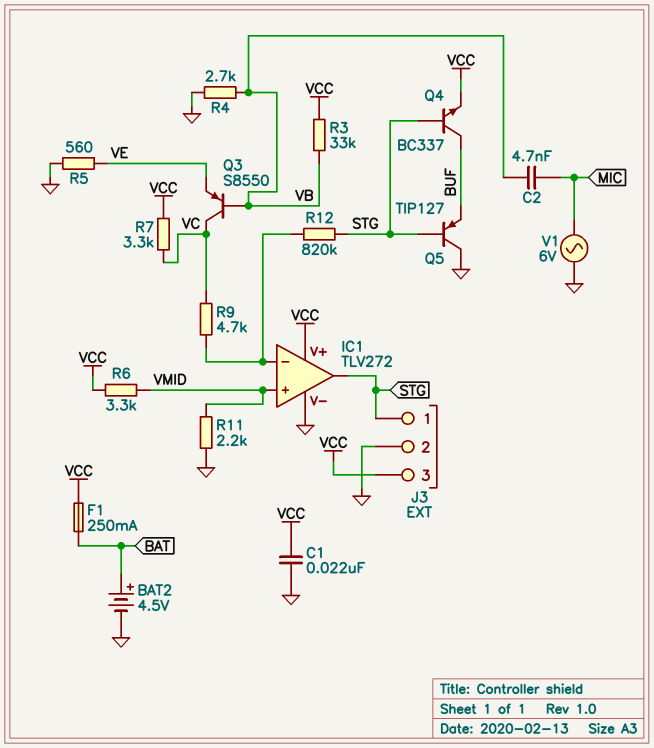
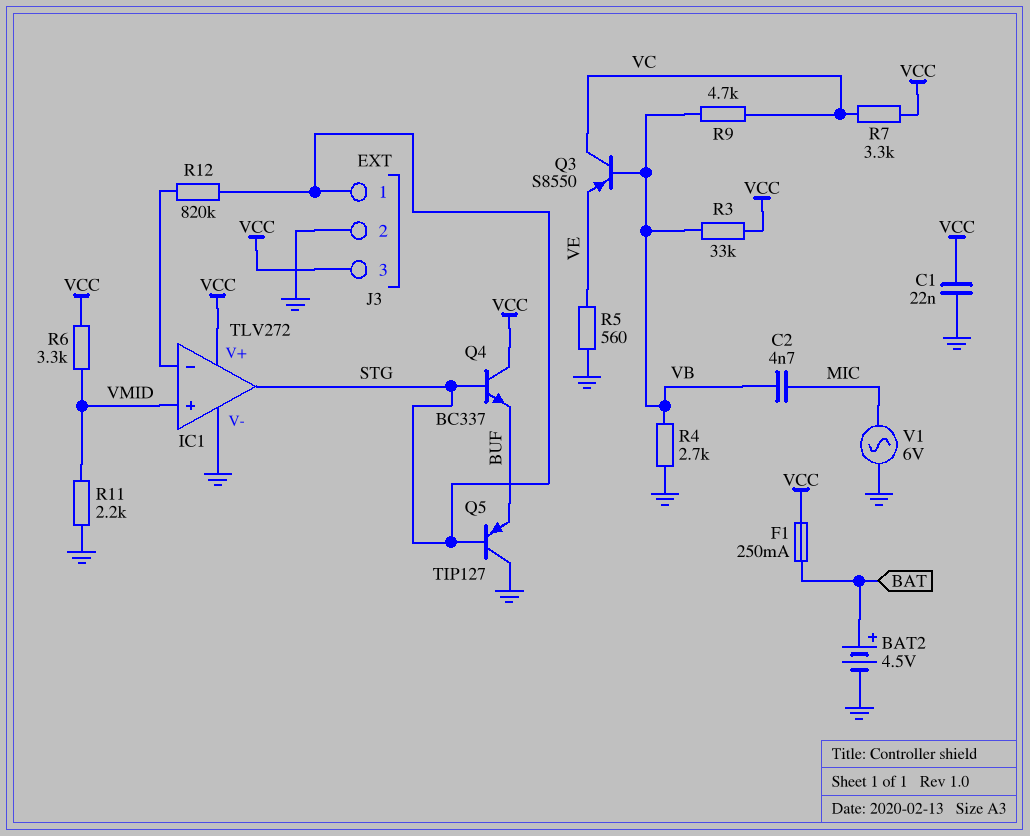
Q4: NPN BC337 (B STG, C BUF, E VCC) -> NPN BC337 (B STG, C VCC, E BUF)
R9: 4.7k (IC1/in-, VC) -> 4.7k (VB, VC)

